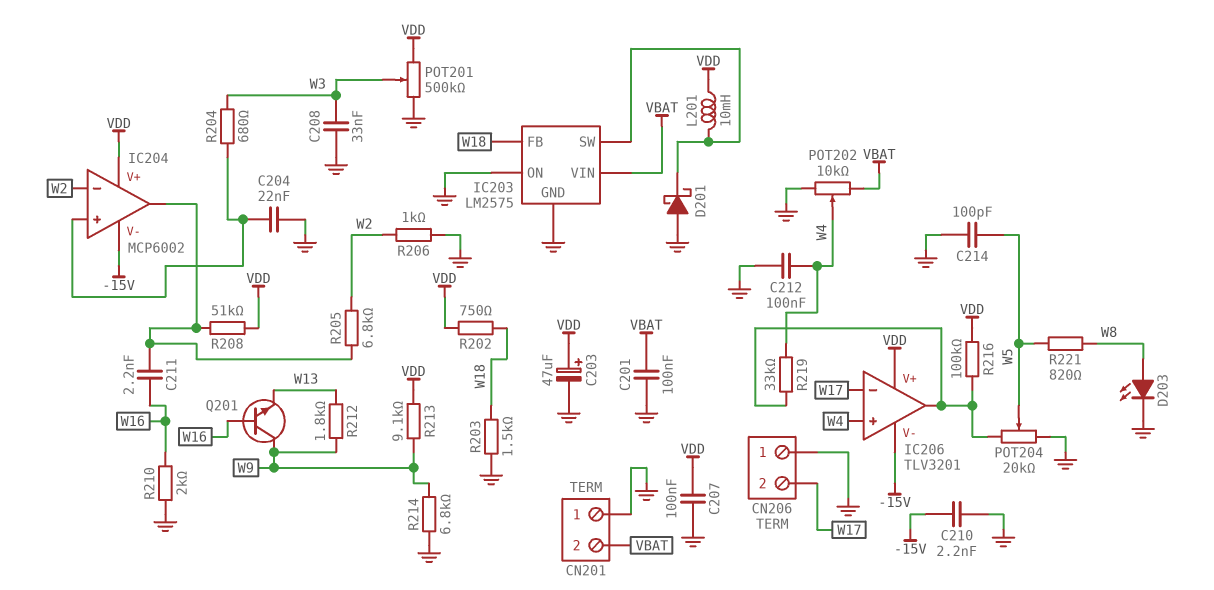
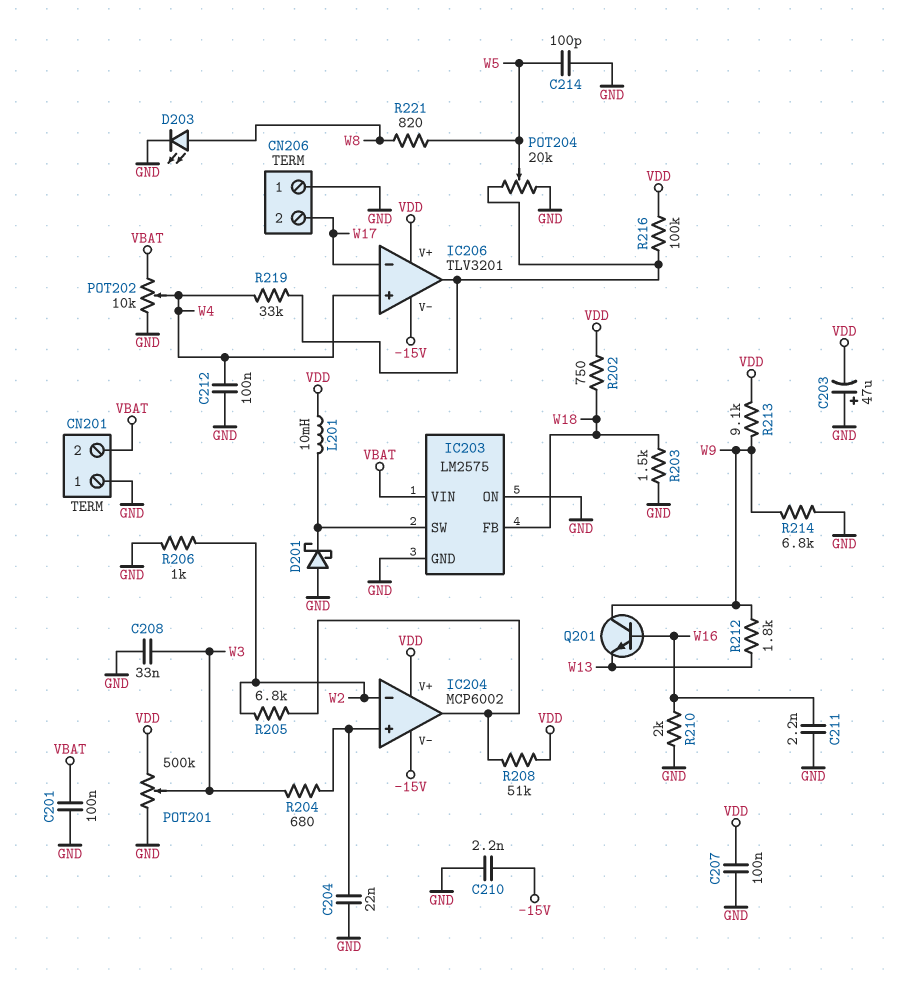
C203: 47uF (plus VDD, minus GND) -> 47uF (plus GND, minus VDD)
C211: 2.2nF (IC204/out, W16) -> 2.2nF (GND, W16)

